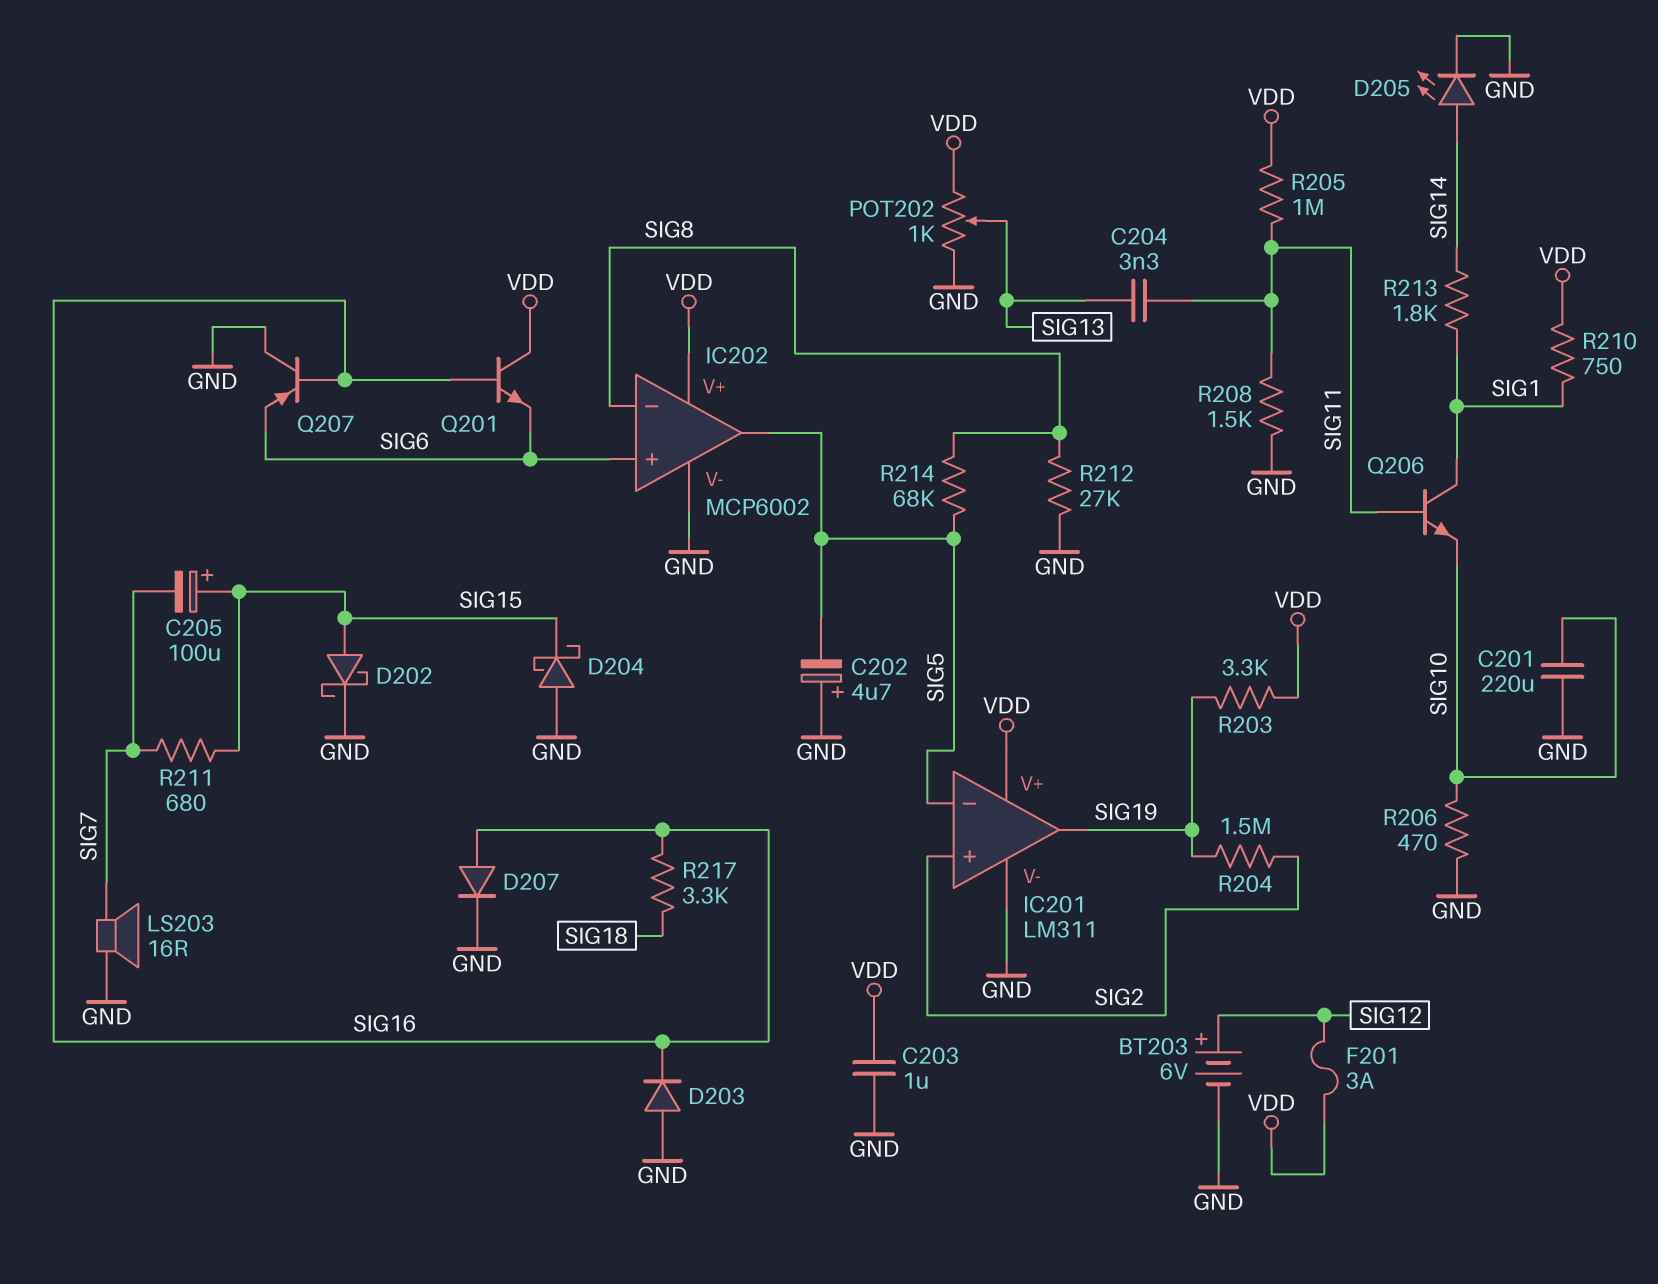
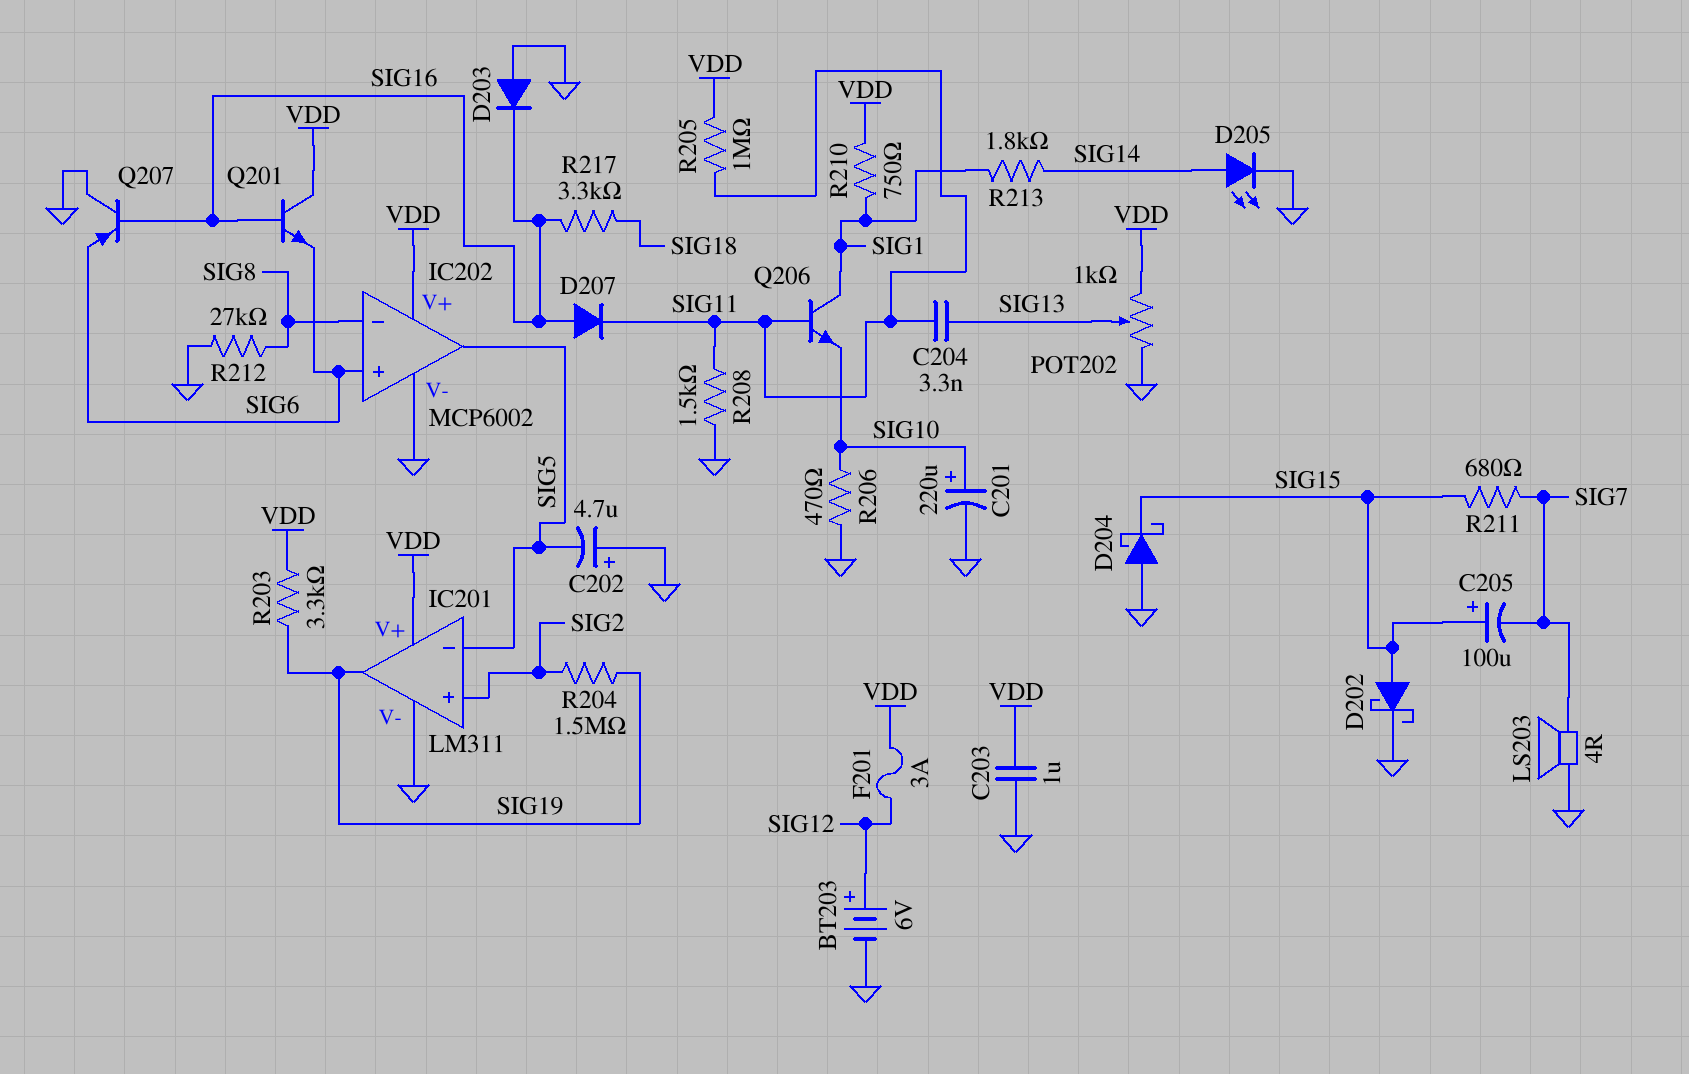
C201: 220uF (GND, SIG10) -> 220uF (plus SIG10, minus GND)
D207: diode (A SIG16, K GND) -> diode (A SIG16, K SIG11)
LS203: speaker 16R (GND, SIG7) -> speaker 4R (GND, SIG7)
R214: 68k (SIG5, SIG8) -> none

